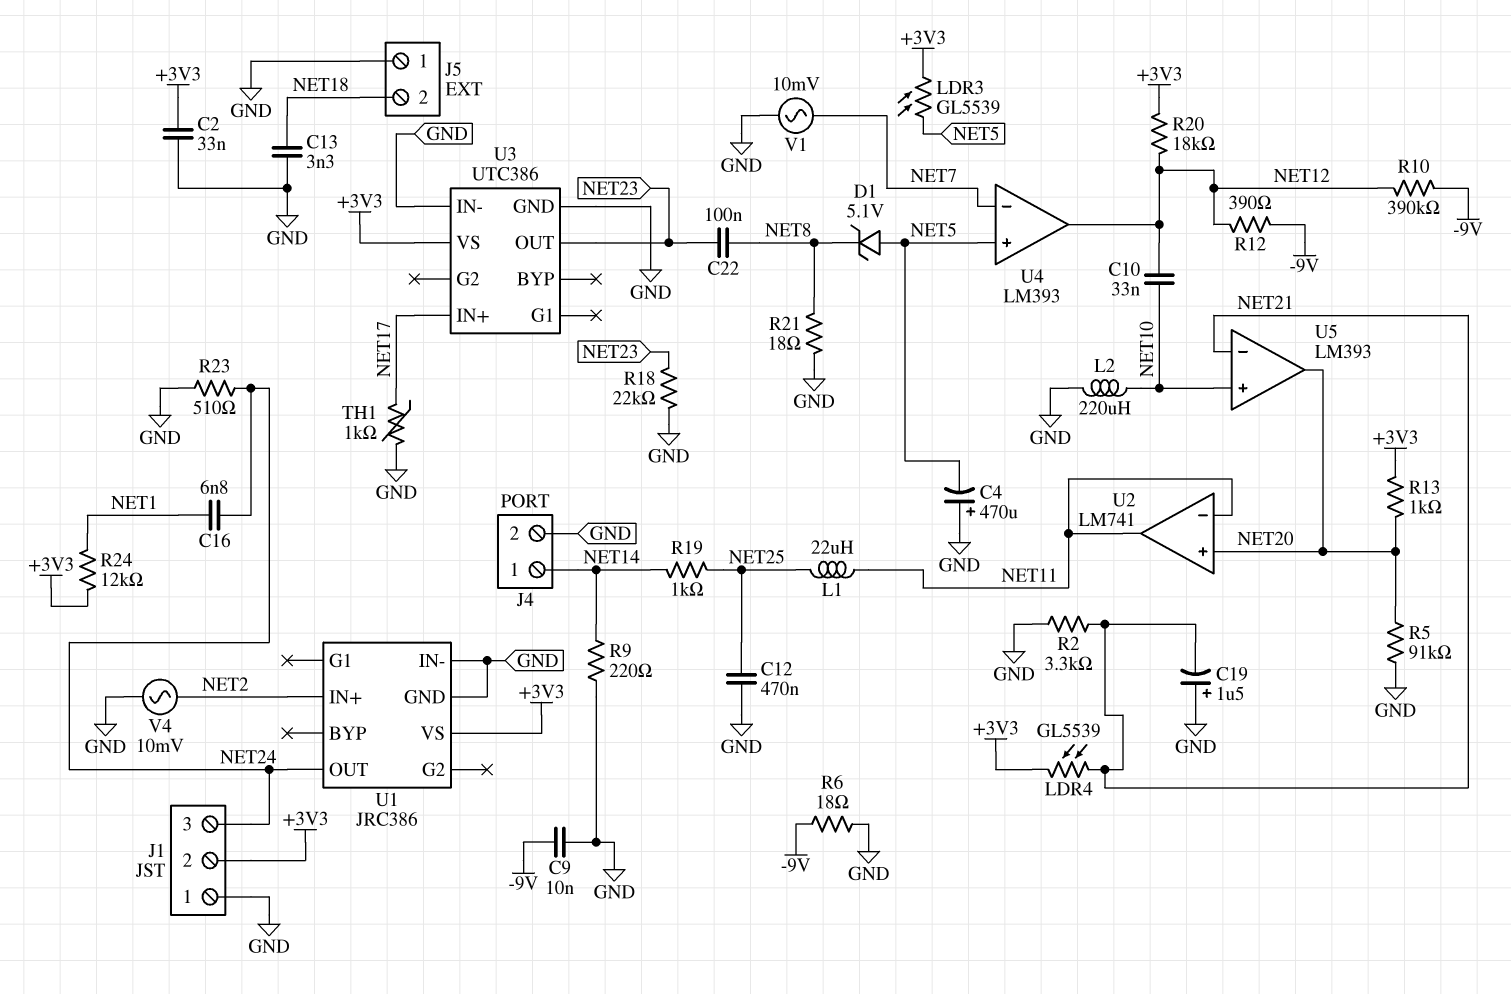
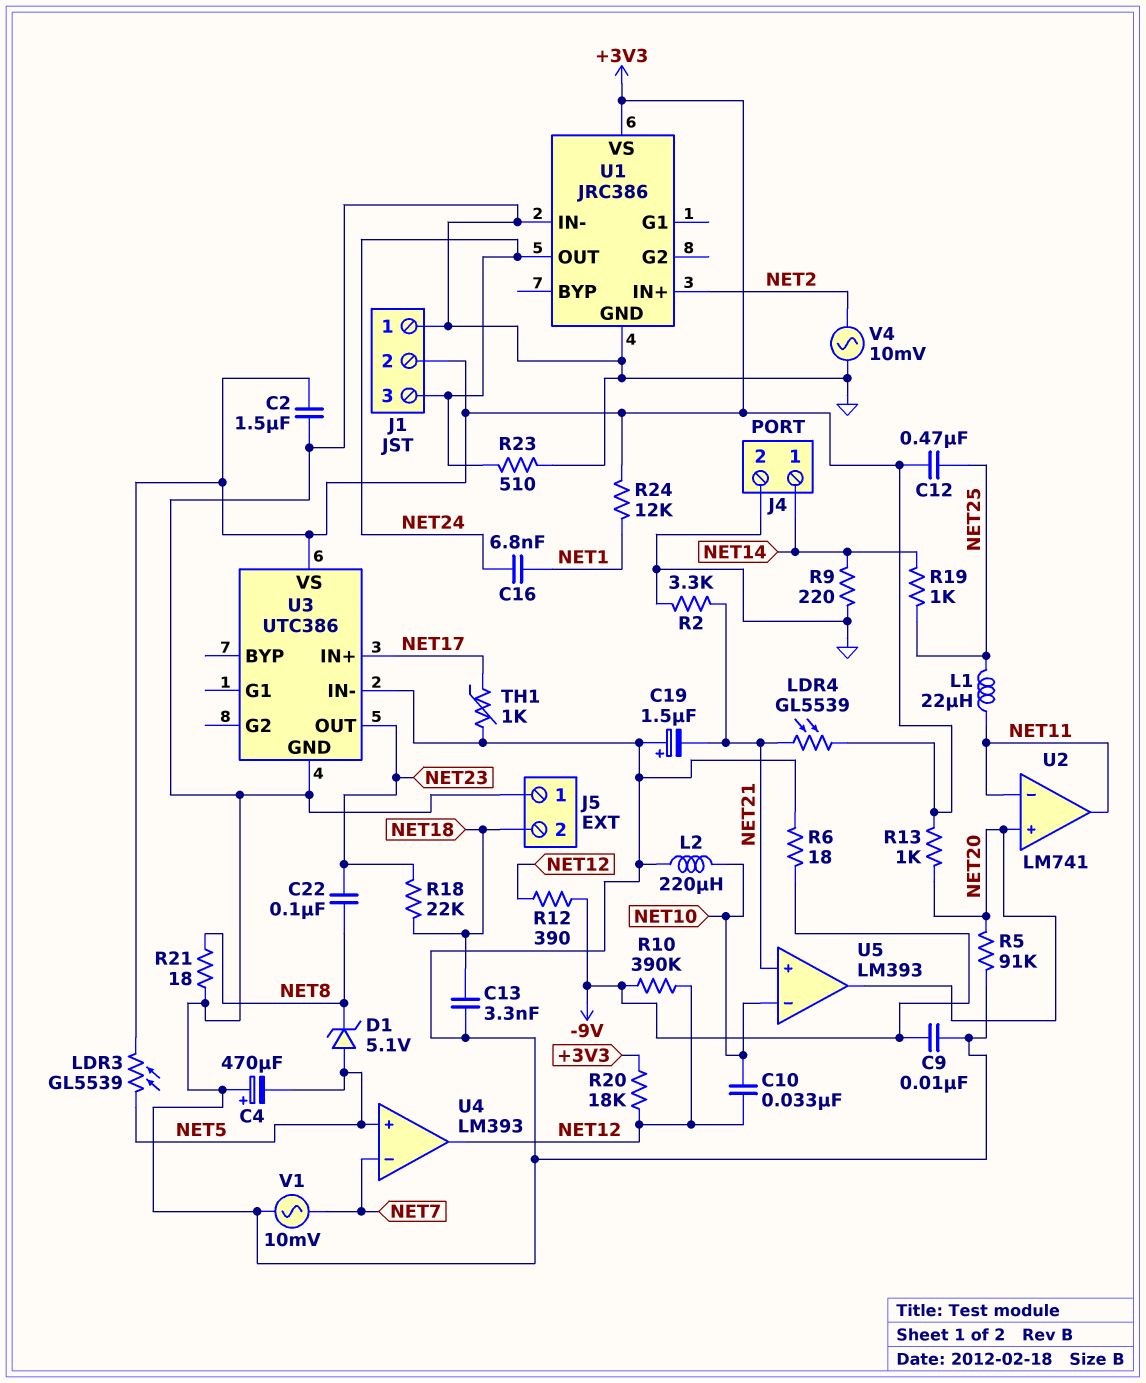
C2: 33nF (+3V3, GND) -> 1.5uF (+3V3, GND)
C12: 470nF (GND, NET25) -> 470nF (+3V3, NET25)
R18: 22k (GND, NET23) -> 22k (NET18, NET23)
U5 pin in+: NET10 -> NET21
U5 pin in-: NET21 -> NET10

